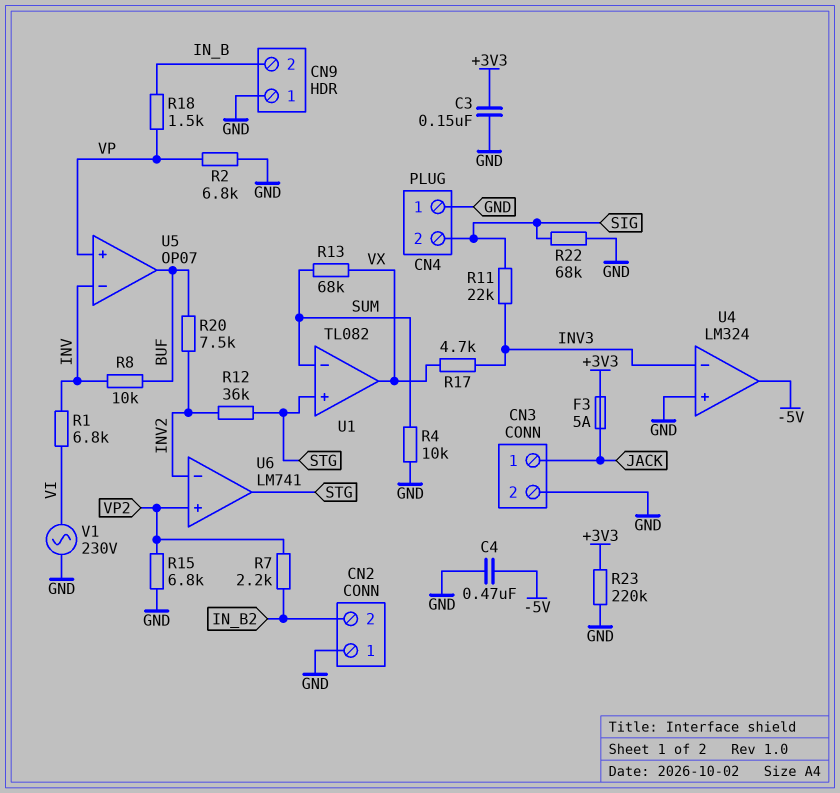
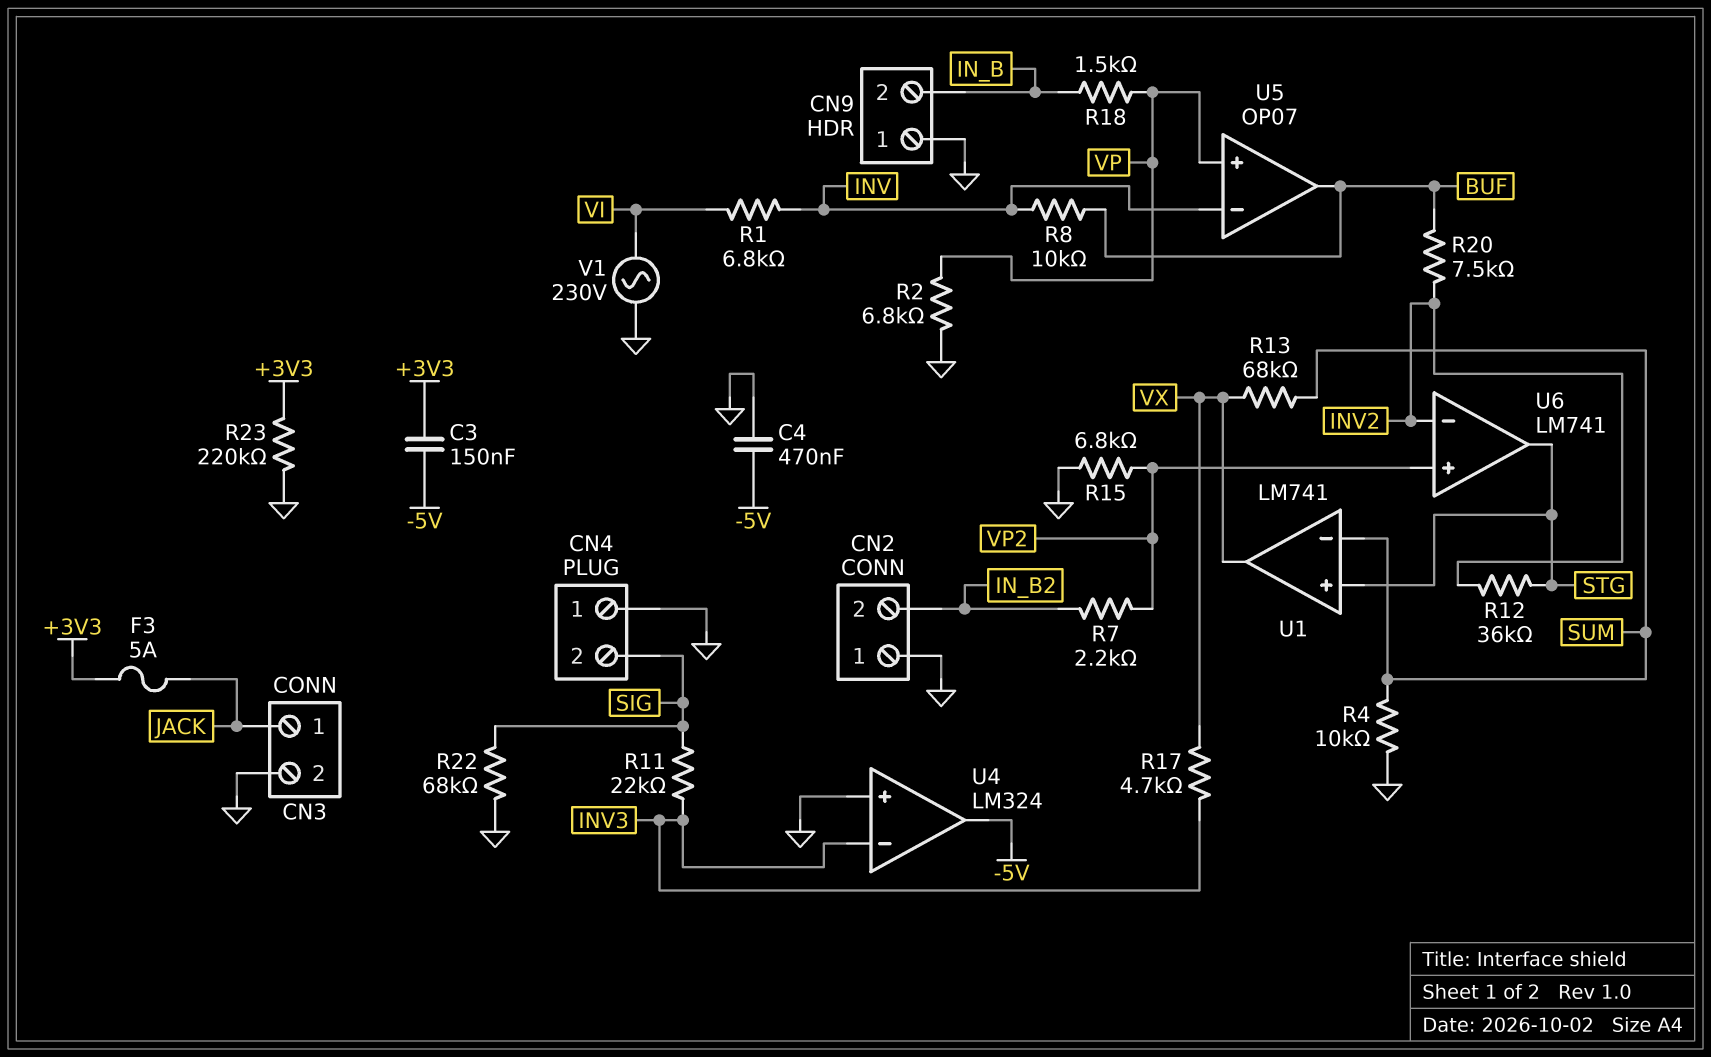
C3: 150nF (+3V3, GND) -> 150nF (+3V3, -5V)
U1: TL082 -> LM741

